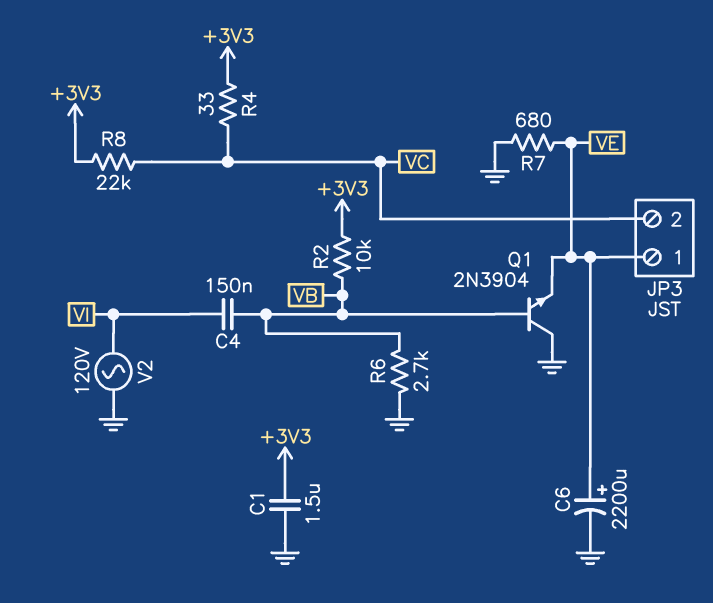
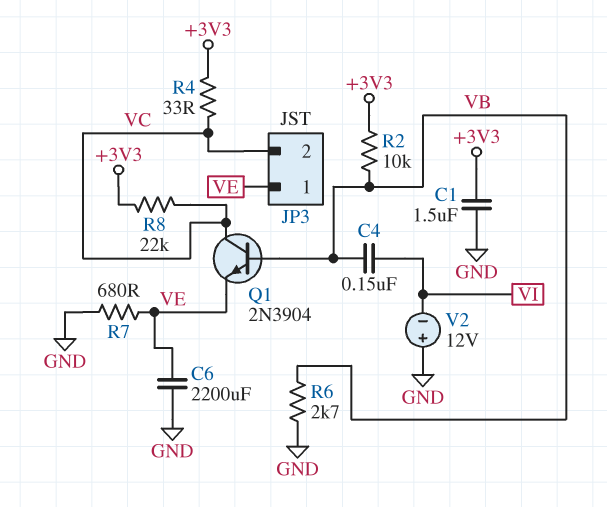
C6: 2200uF (plus VE, minus GND) -> 2200uF (GND, VE)
Q1: NPN 2N3904 (B VB, C GND, E VE) -> NPN 2N3904 (B VB, C VC, E VE)
V2: AC 120V (GND, VI) -> 12V (plus GND, minus VI)

